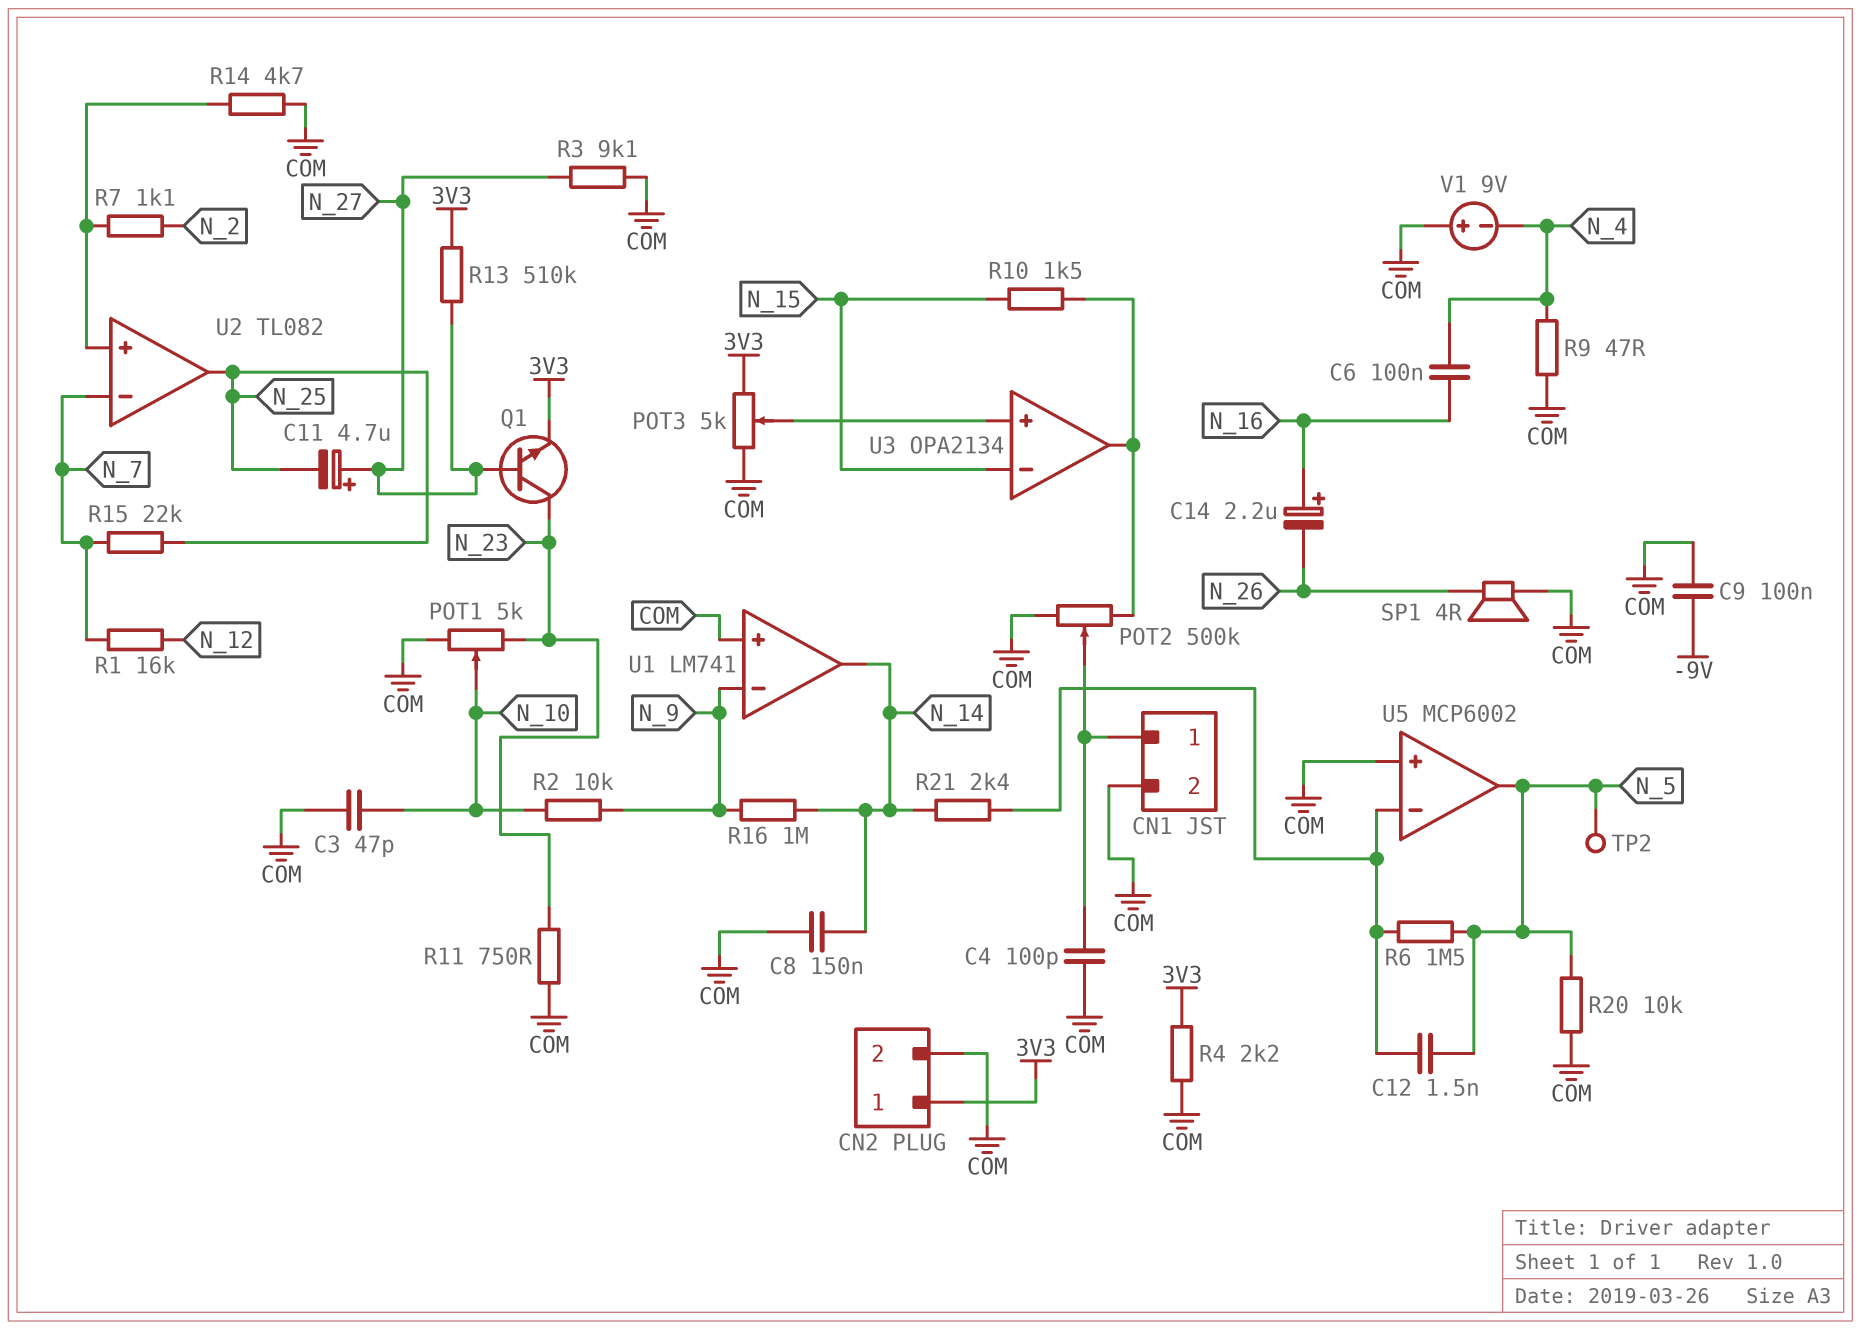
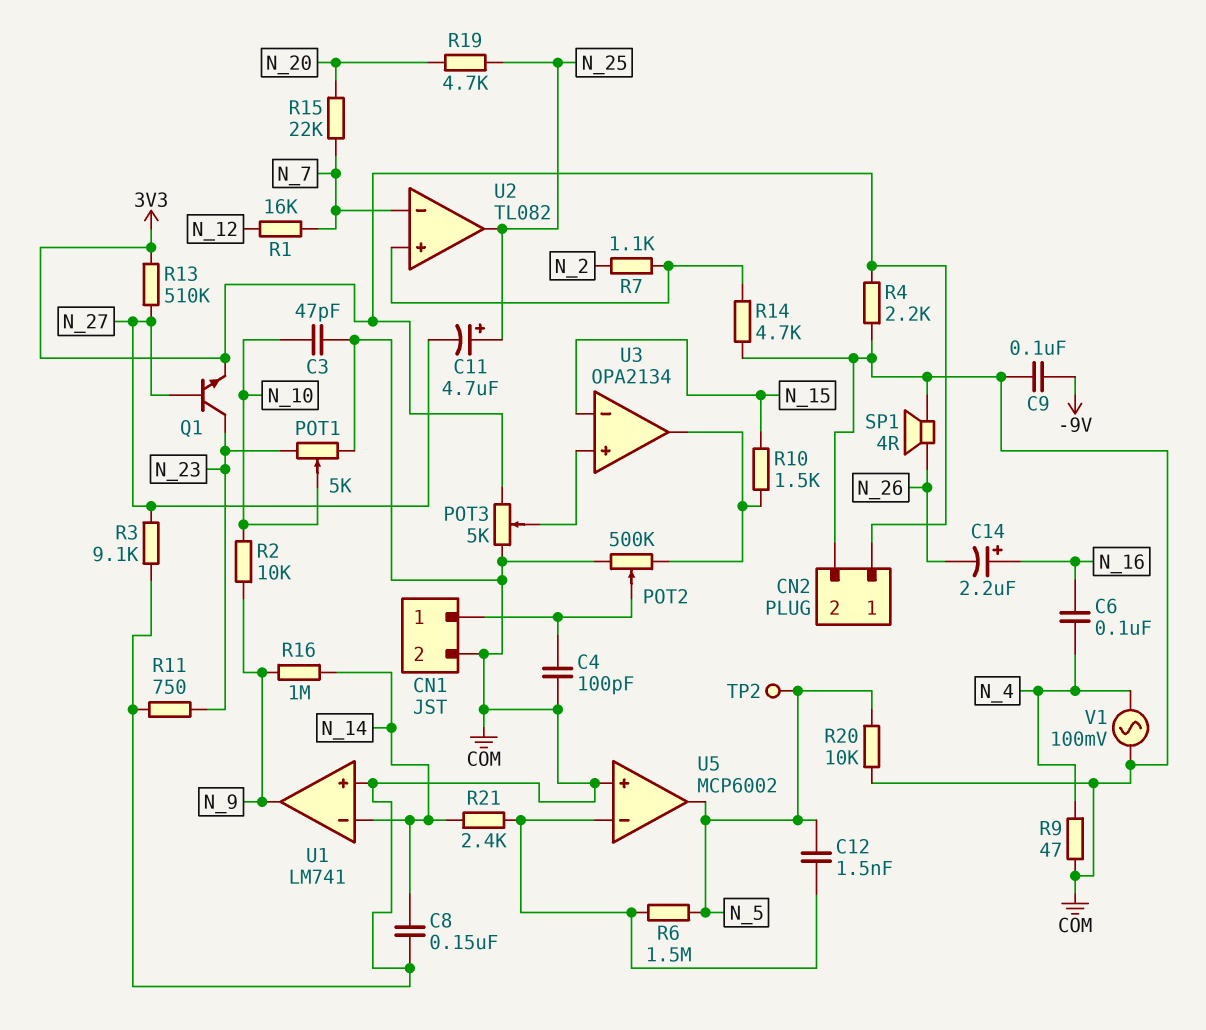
C11: 4.7uF (plus N_27, minus N_25) -> 4.7uF (plus N_25, minus N_27)
R15: 22k (N_7, N_25) -> 22k (N_7, N_20)
R19: none -> 4.7k (N_20, N_25)
U1 pin in-: N_9 -> N_14
U1 pin out: N_14 -> N_9
V1: 9V (plus COM, minus N_4) -> AC 100mV (COM, N_4)

